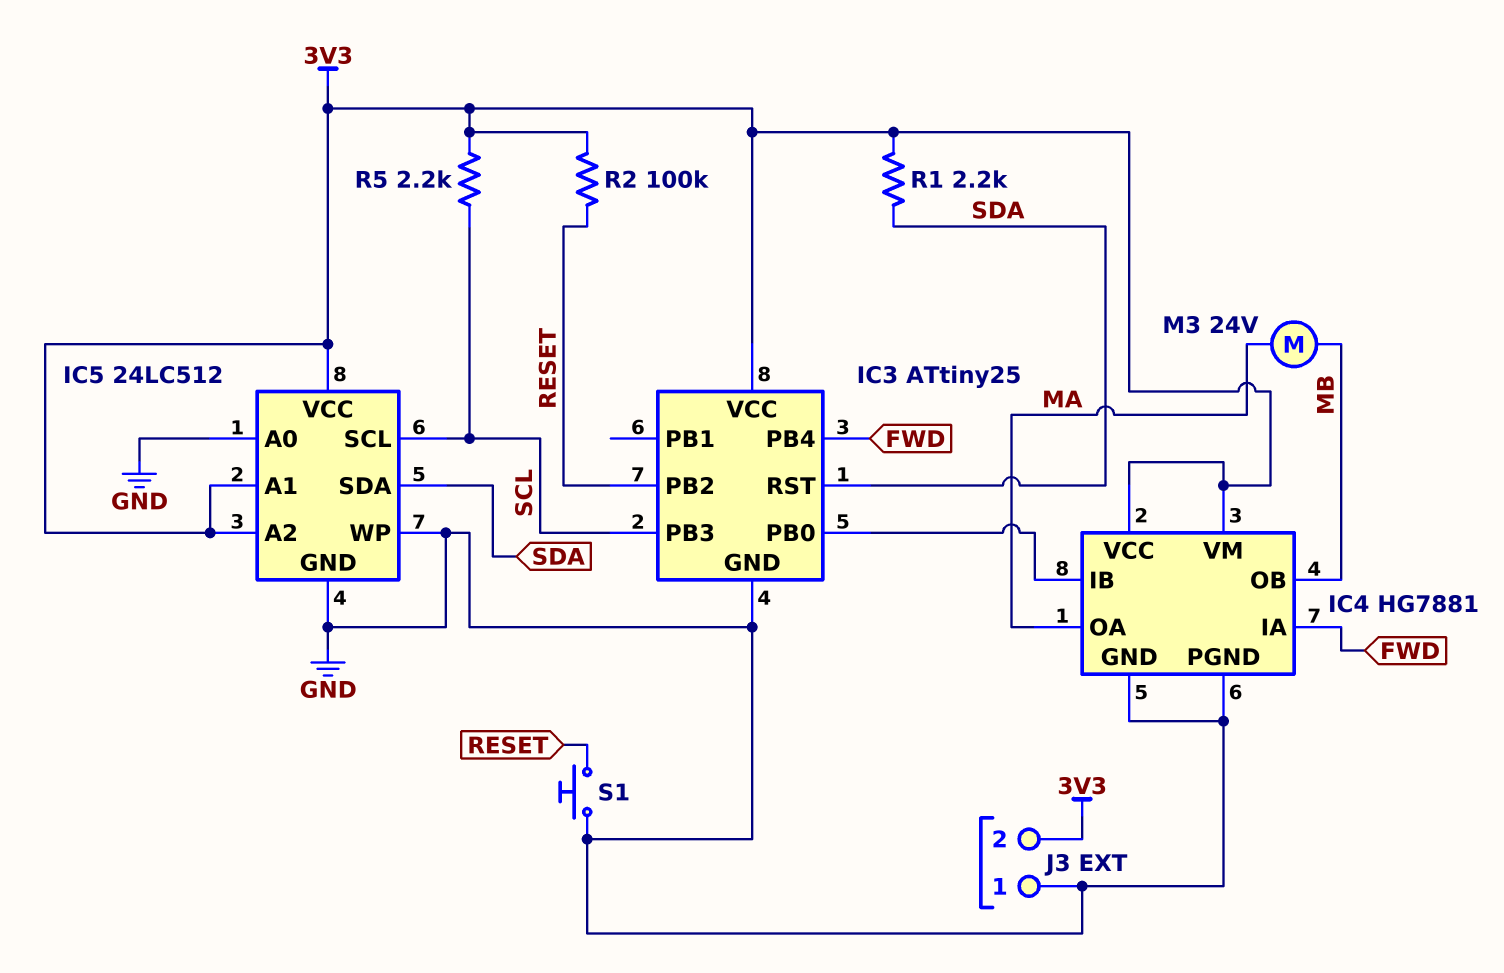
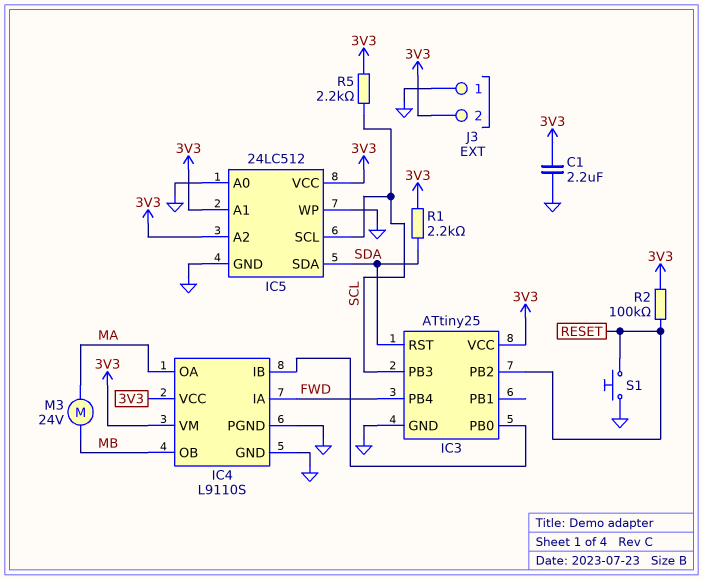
C1: none -> 2.2uF (3V3, GND)
IC4: HG7881 -> L9110S

